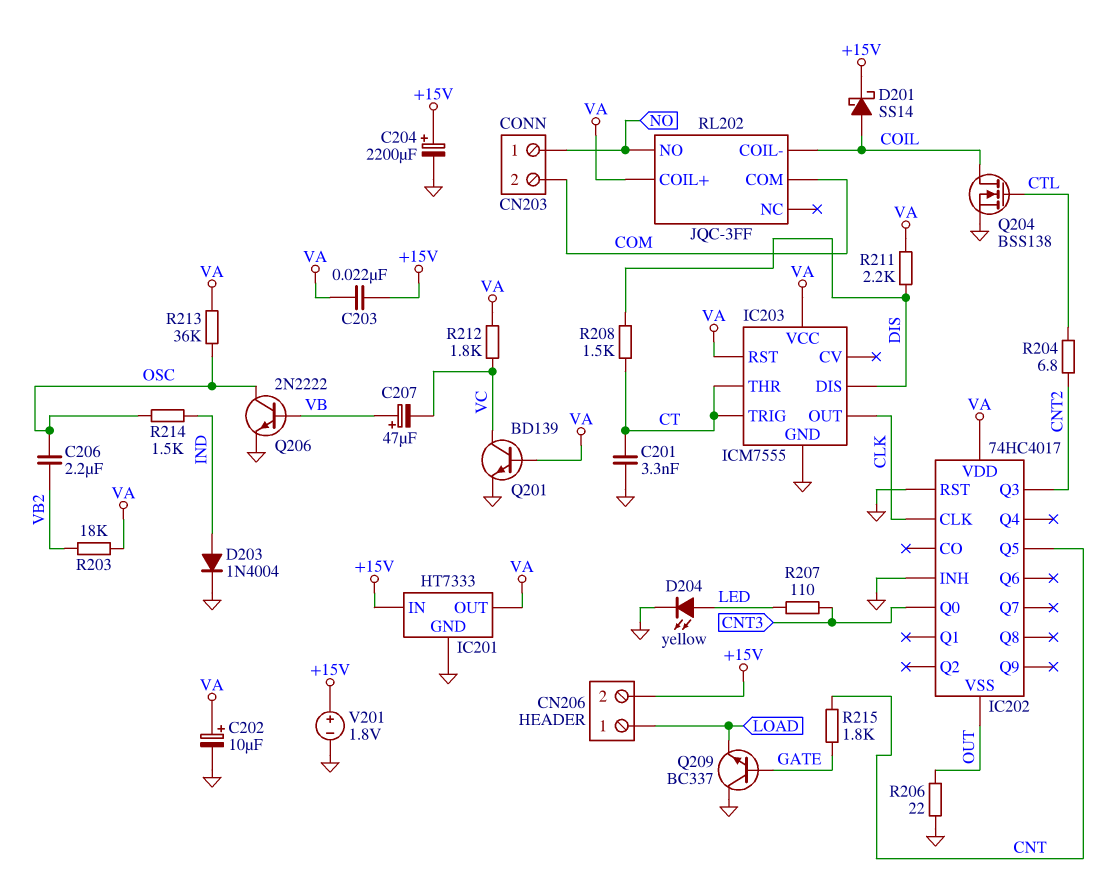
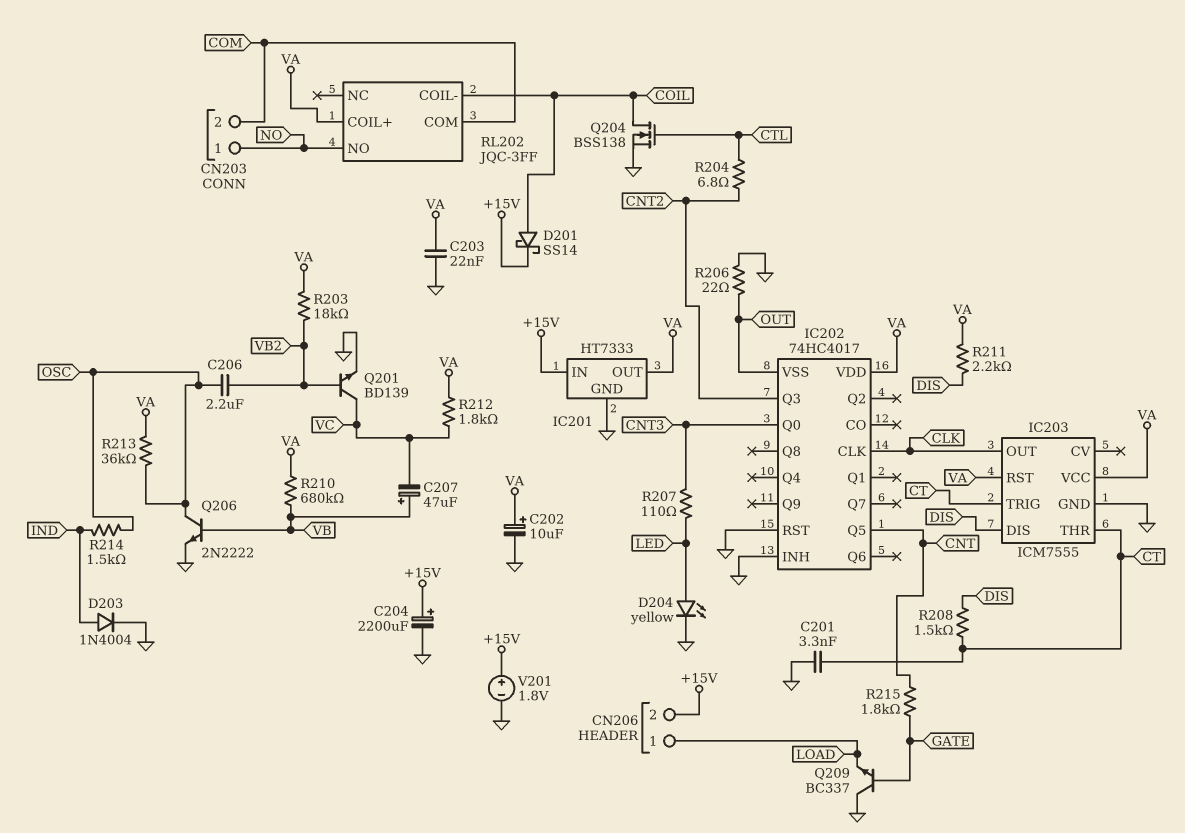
C203: 22nF (+15V, VA) -> 22nF (GND, VA)
Q201: NPN BD139 (B VA, C VC, E GND) -> NPN BD139 (B VB2, C VC, E GND)
R210: none -> 680k (VA, VB)

